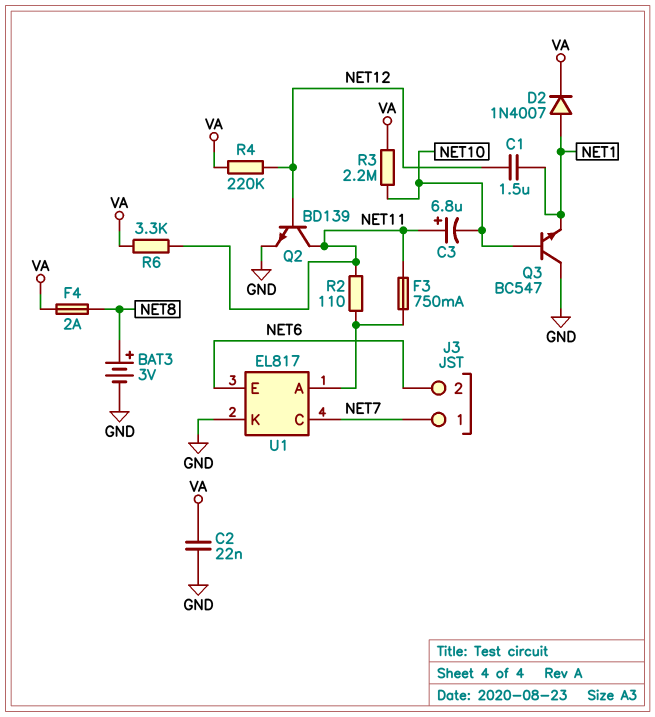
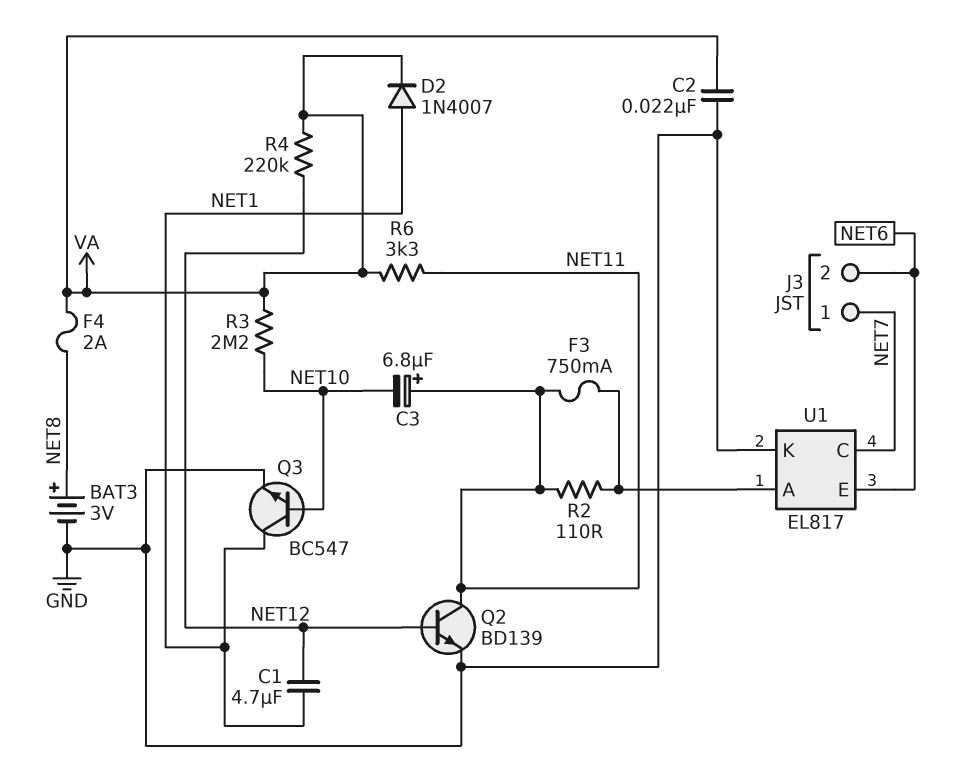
C1: 1.5uF (NET1, NET12) -> 4.7uF (NET1, NET12)
Q3: NPN BC547 (B NET10, C GND, E NET1) -> NPN BC547 (B NET10, C NET1, E GND)

